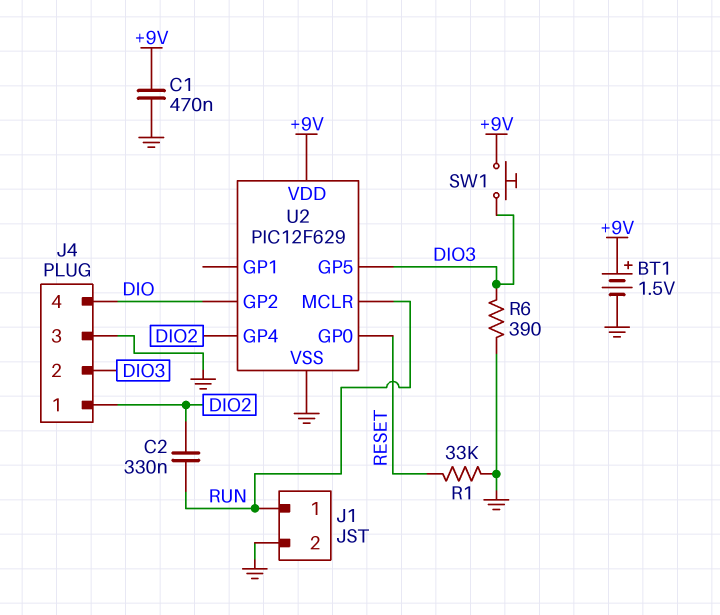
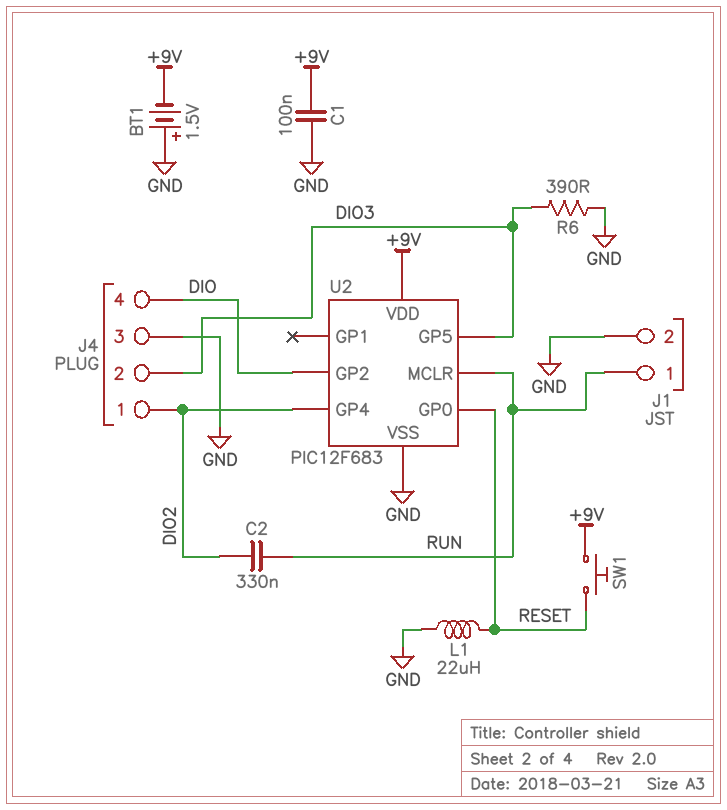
BT1: 1.5V (plus +9V, minus GND) -> 1.5V (plus GND, minus +9V)
C1: 470nF (+9V, GND) -> 100nF (+9V, GND)
L1: none -> 22uH (GND, RESET)
R1: 33k (GND, RESET) -> none
SW1: button (+9V, DIO3) -> button (+9V, RESET)
U2: PIC12F629 -> PIC12F683

